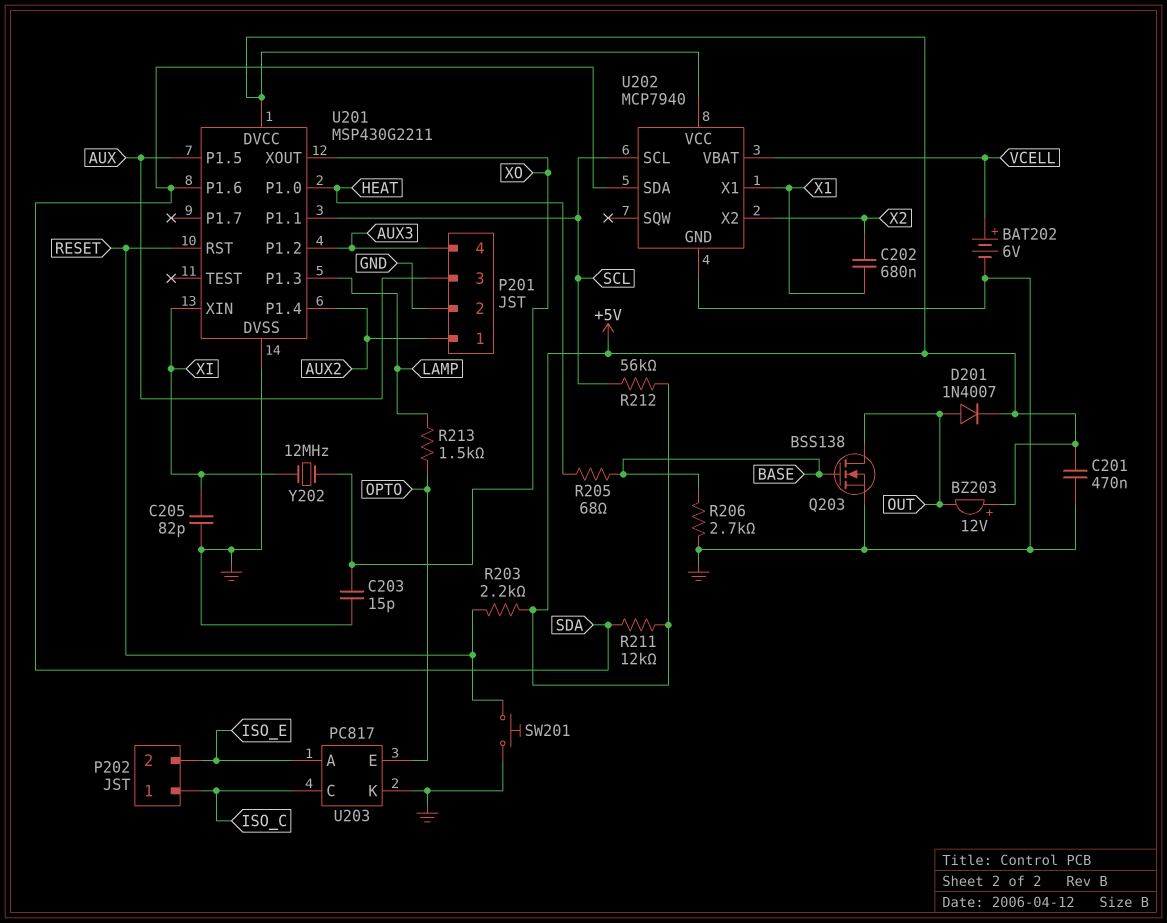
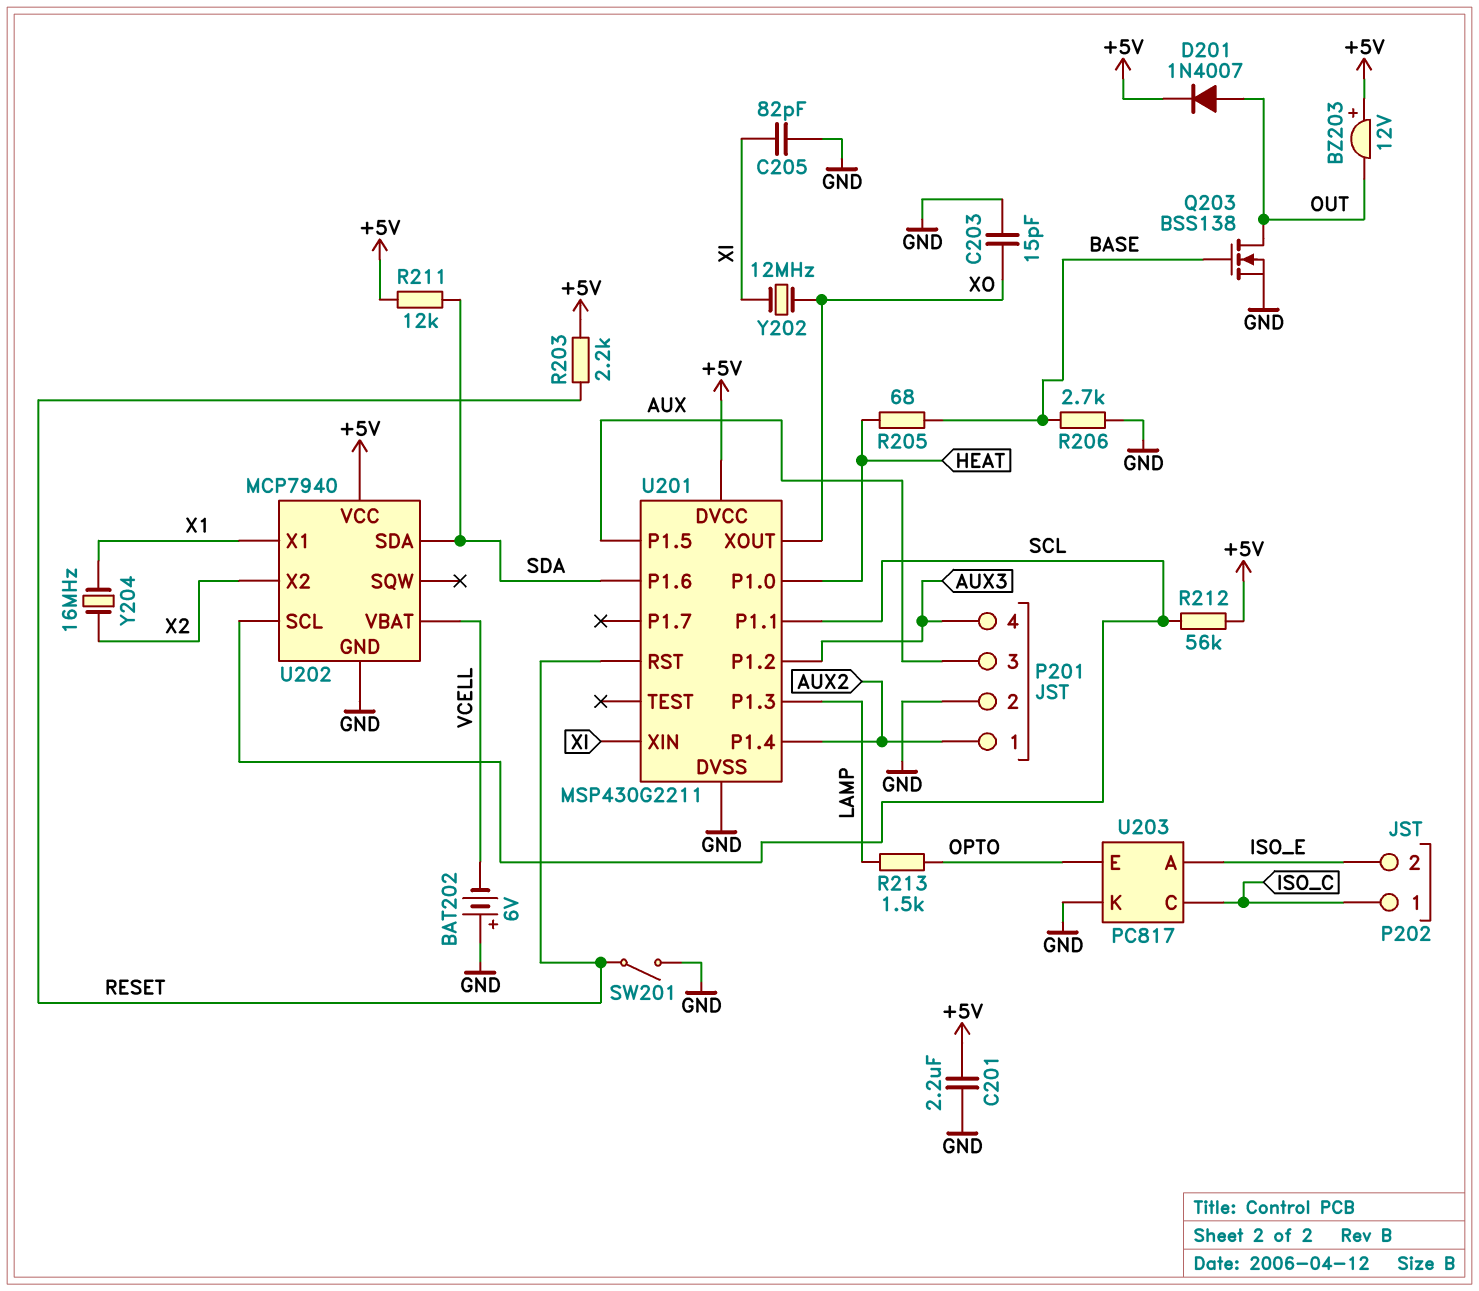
BAT202: 6V (plus VCELL, minus GND) -> 6V (plus GND, minus VCELL)
C201: 470nF (+5V, GND) -> 2.2uF (+5V, GND)
C202: 680nF (X1, X2) -> none
SW201: button (GND, RESET) -> switch (GND, RESET)
Y204: none -> 16MHz (X1, X2)

